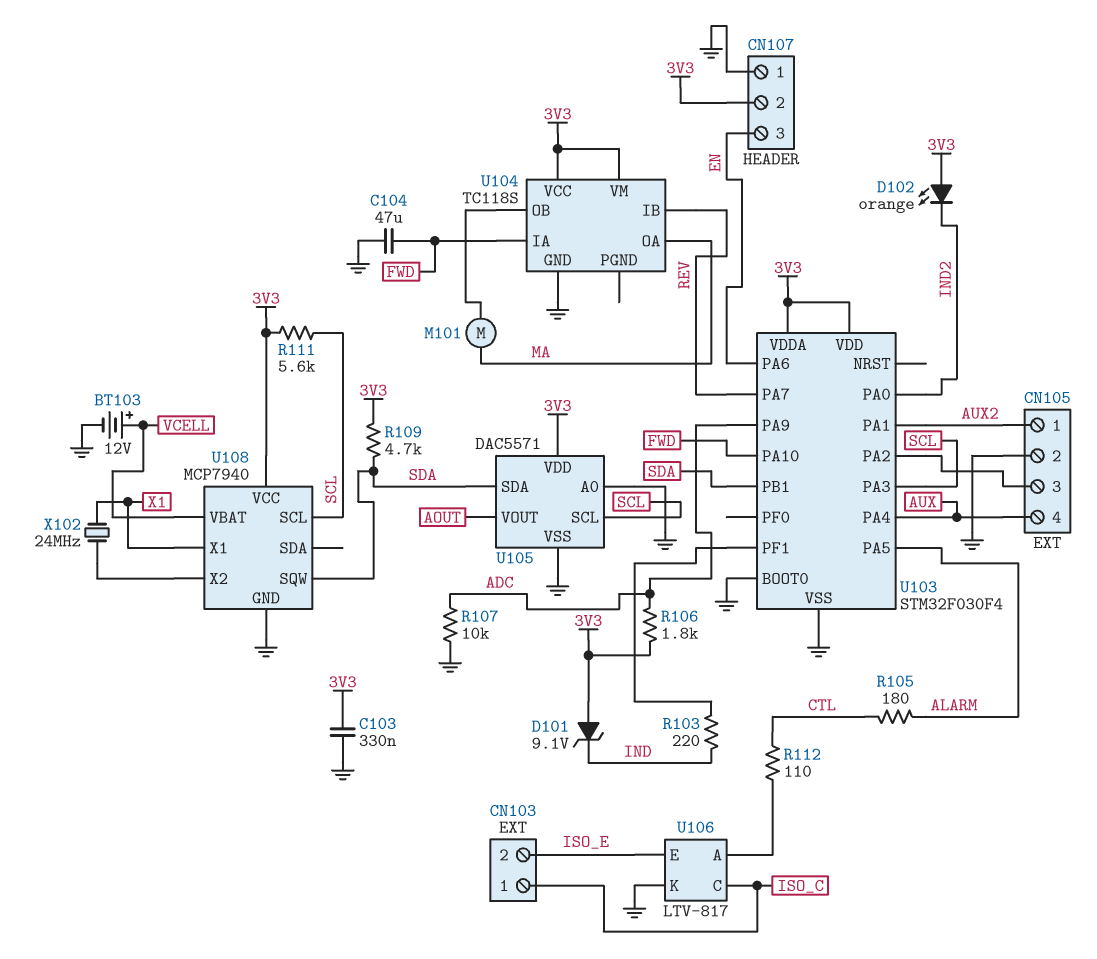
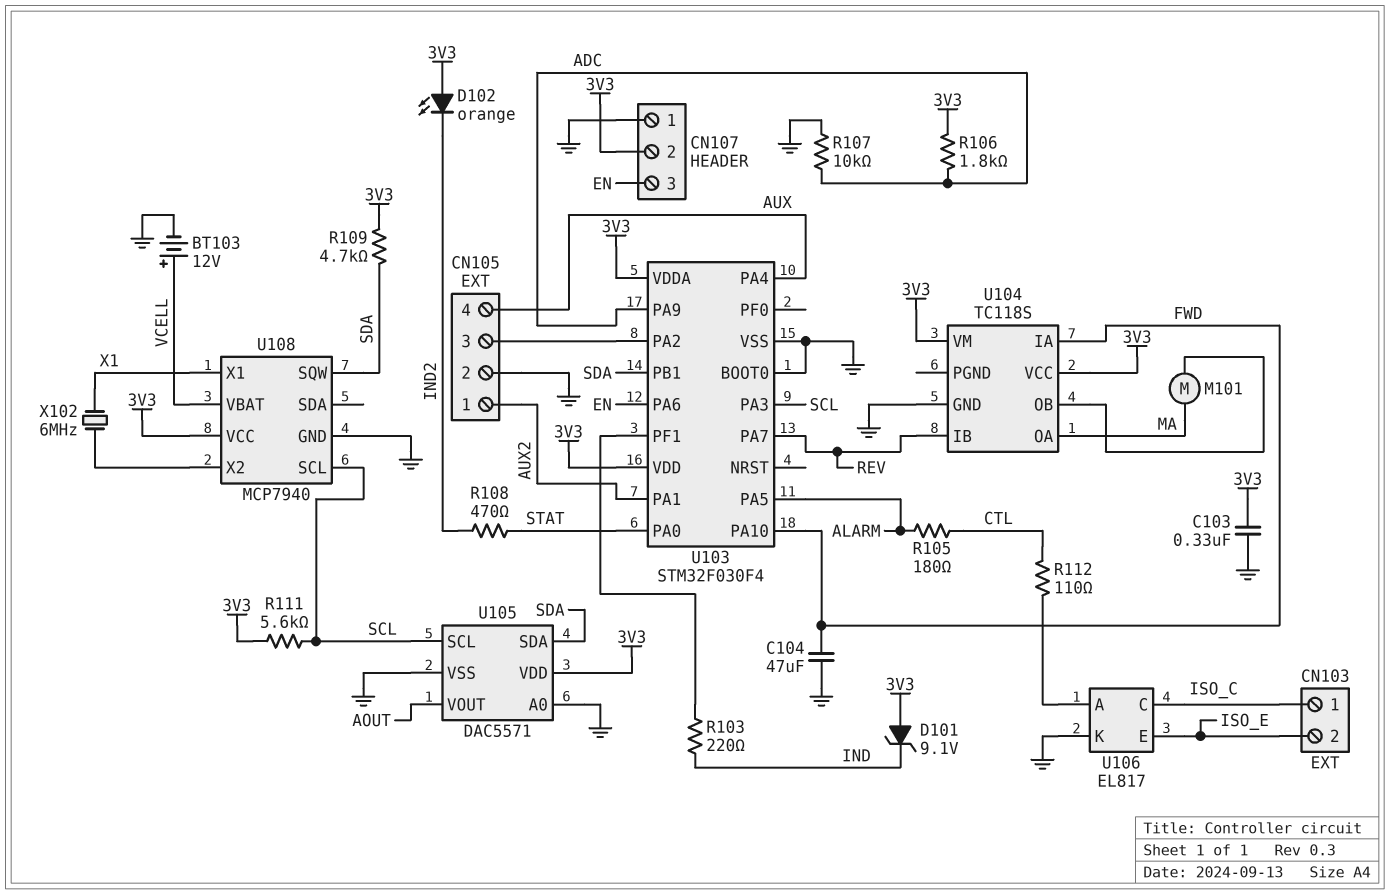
R108: none -> 470 (IND2, STAT)
U103 pin PA0: IND2 -> STAT
U106: LTV-817 -> EL817
X102: 24MHz (U108/X2, X1) -> 6MHz (U108/X2, X1)

